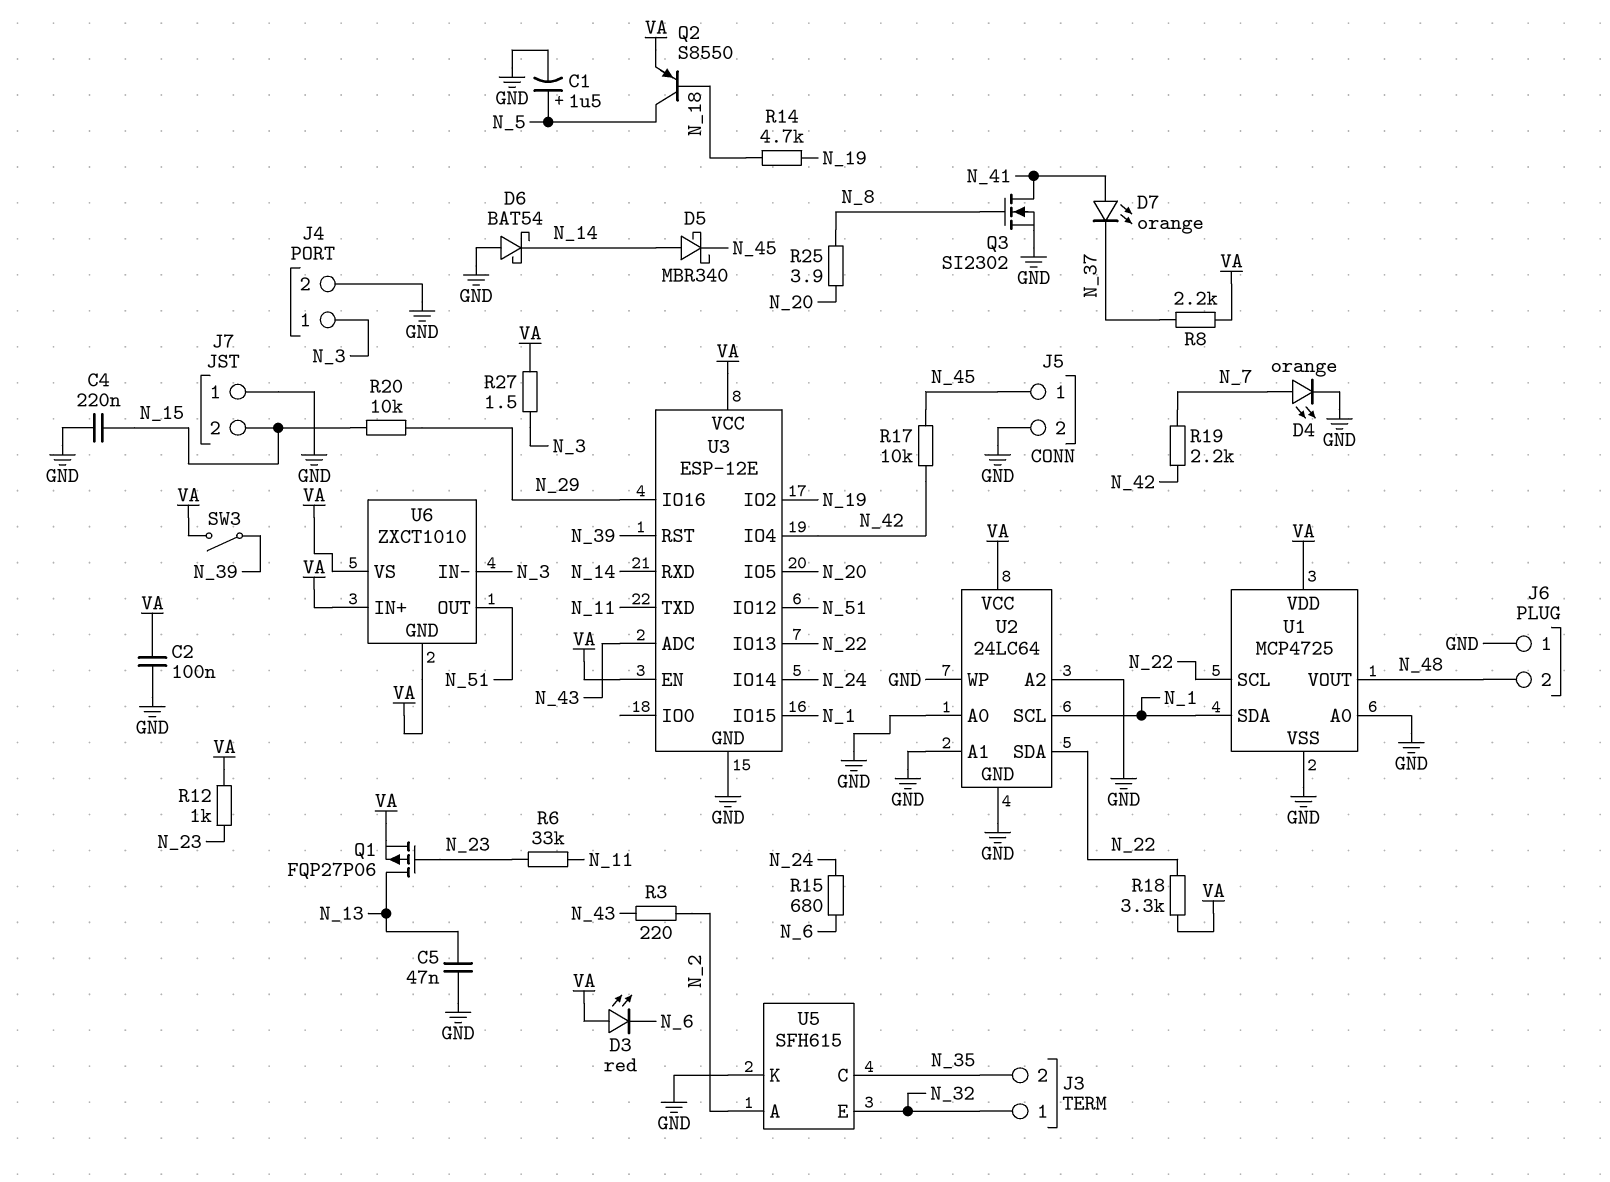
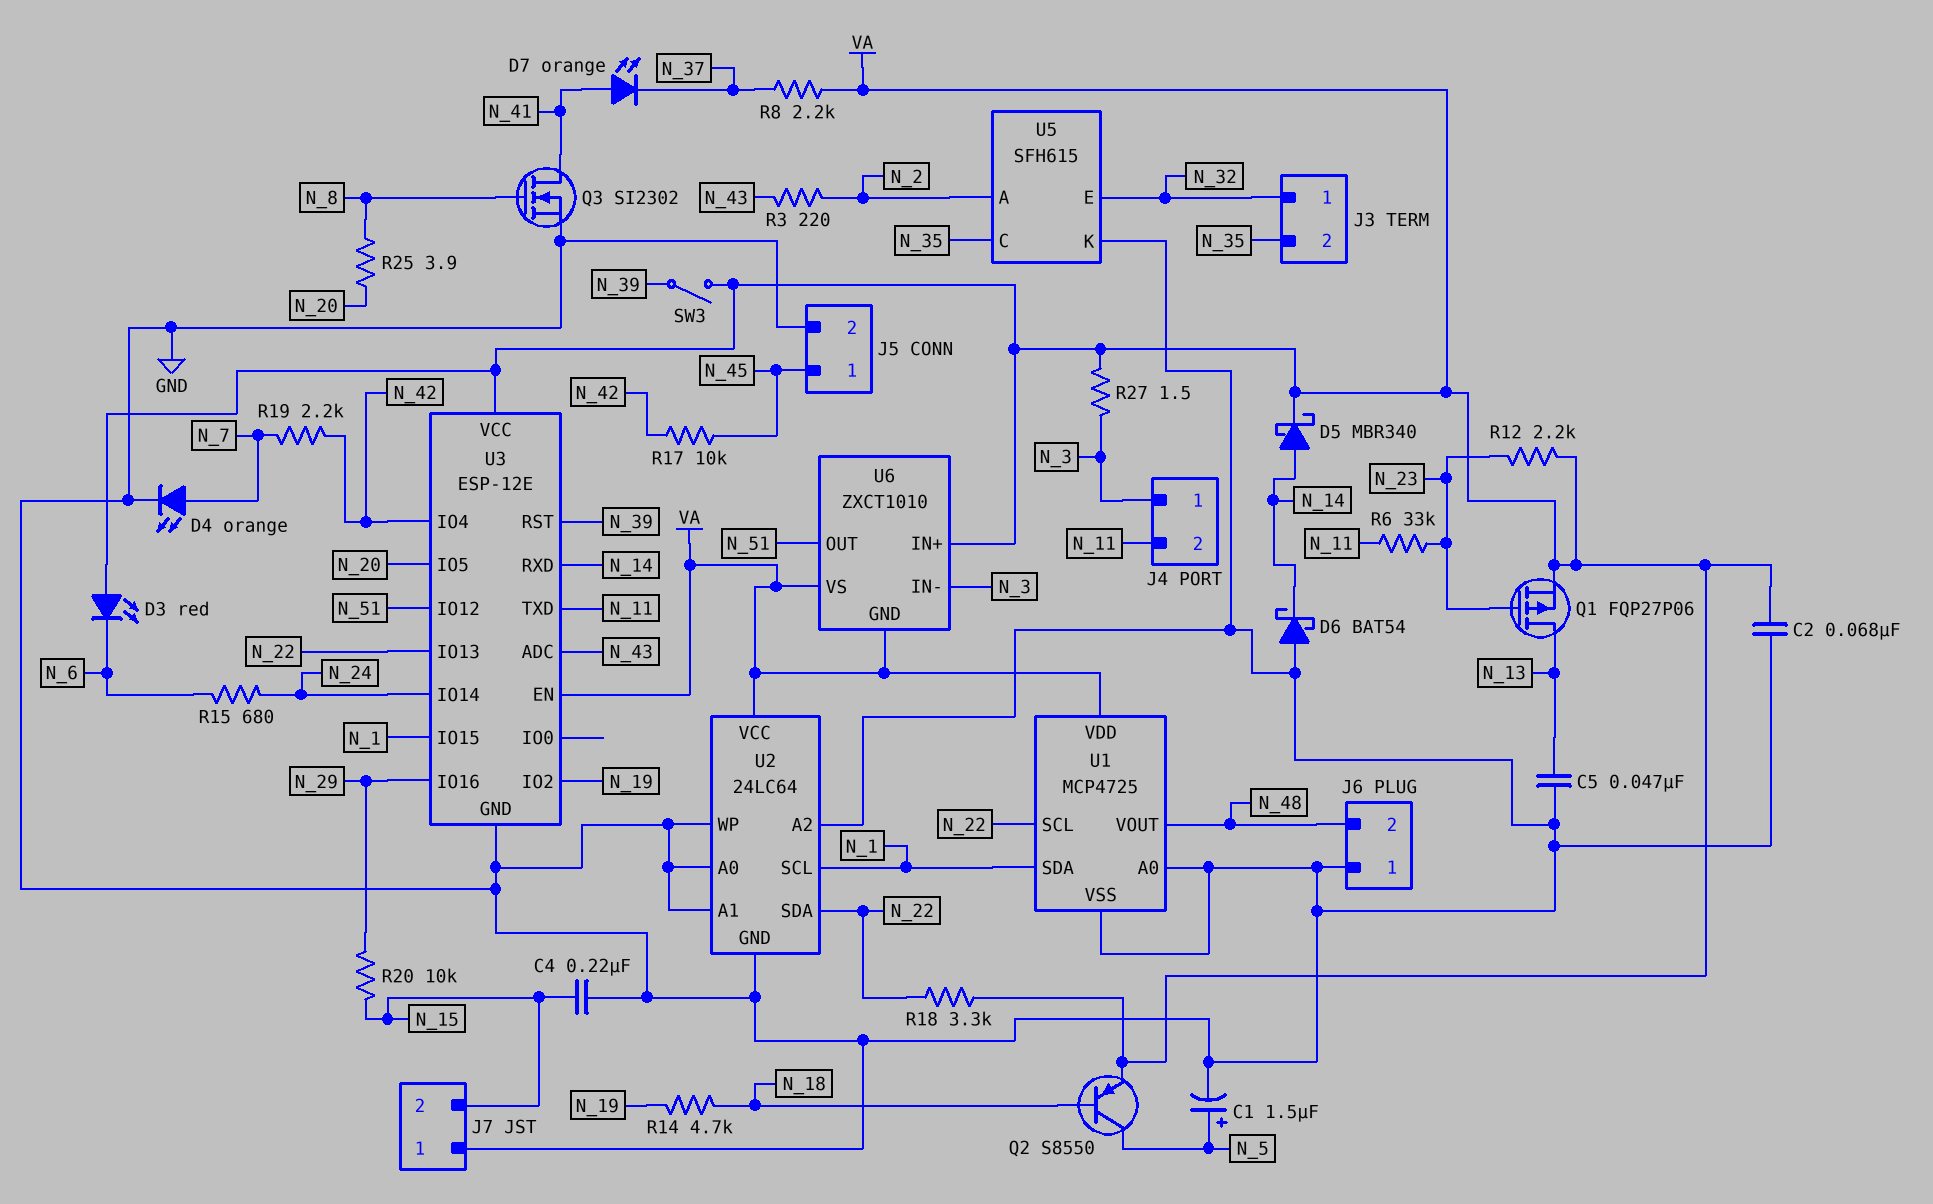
C2: 100nF (GND, VA) -> 68nF (GND, VA)
D5: schottky MBR340 (A N_14, K N_45) -> schottky MBR340 (A N_14, K VA)
J4 pin 2: GND -> N_11
R12: 1k (N_23, VA) -> 2.2k (N_23, VA)

